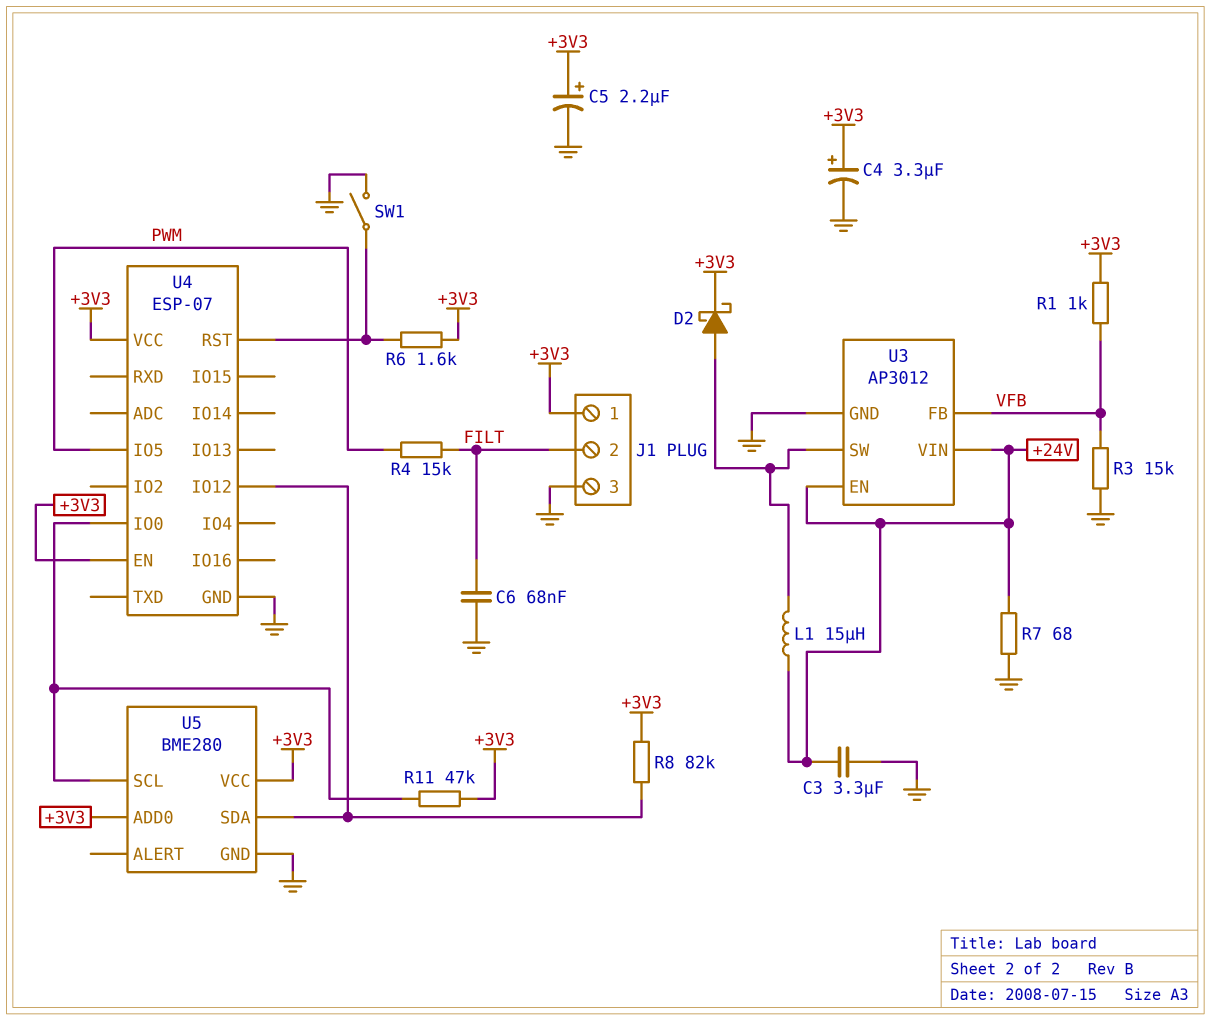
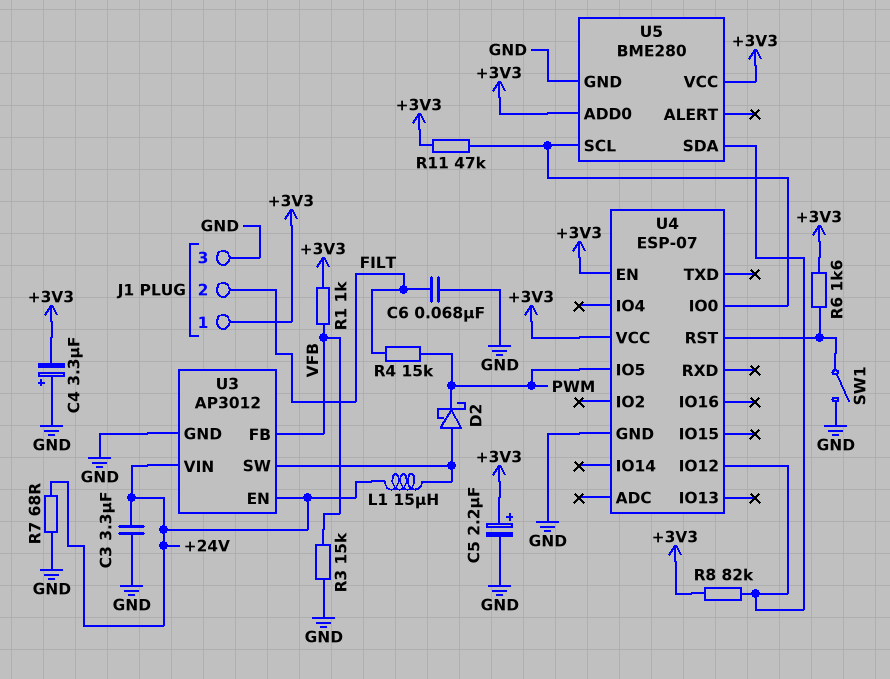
C4: 3.3uF (plus +3V3, minus GND) -> 3.3uF (plus GND, minus +3V3)
D2: schottky (A U3/SW, K +3V3) -> schottky (A U3/SW, K PWM)

